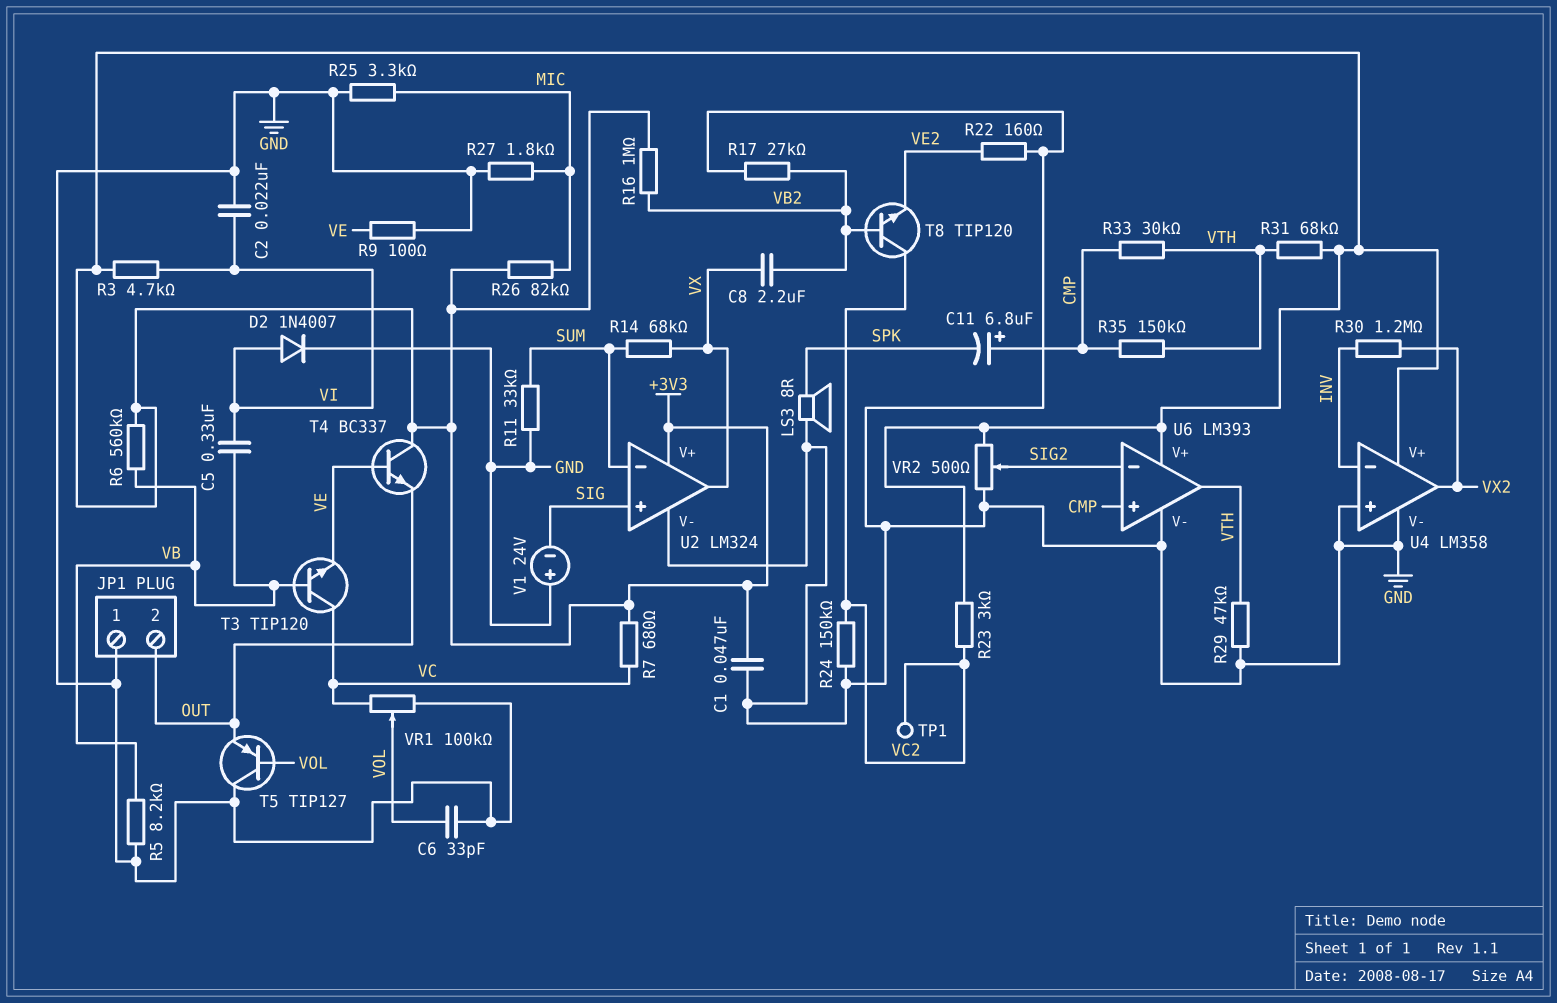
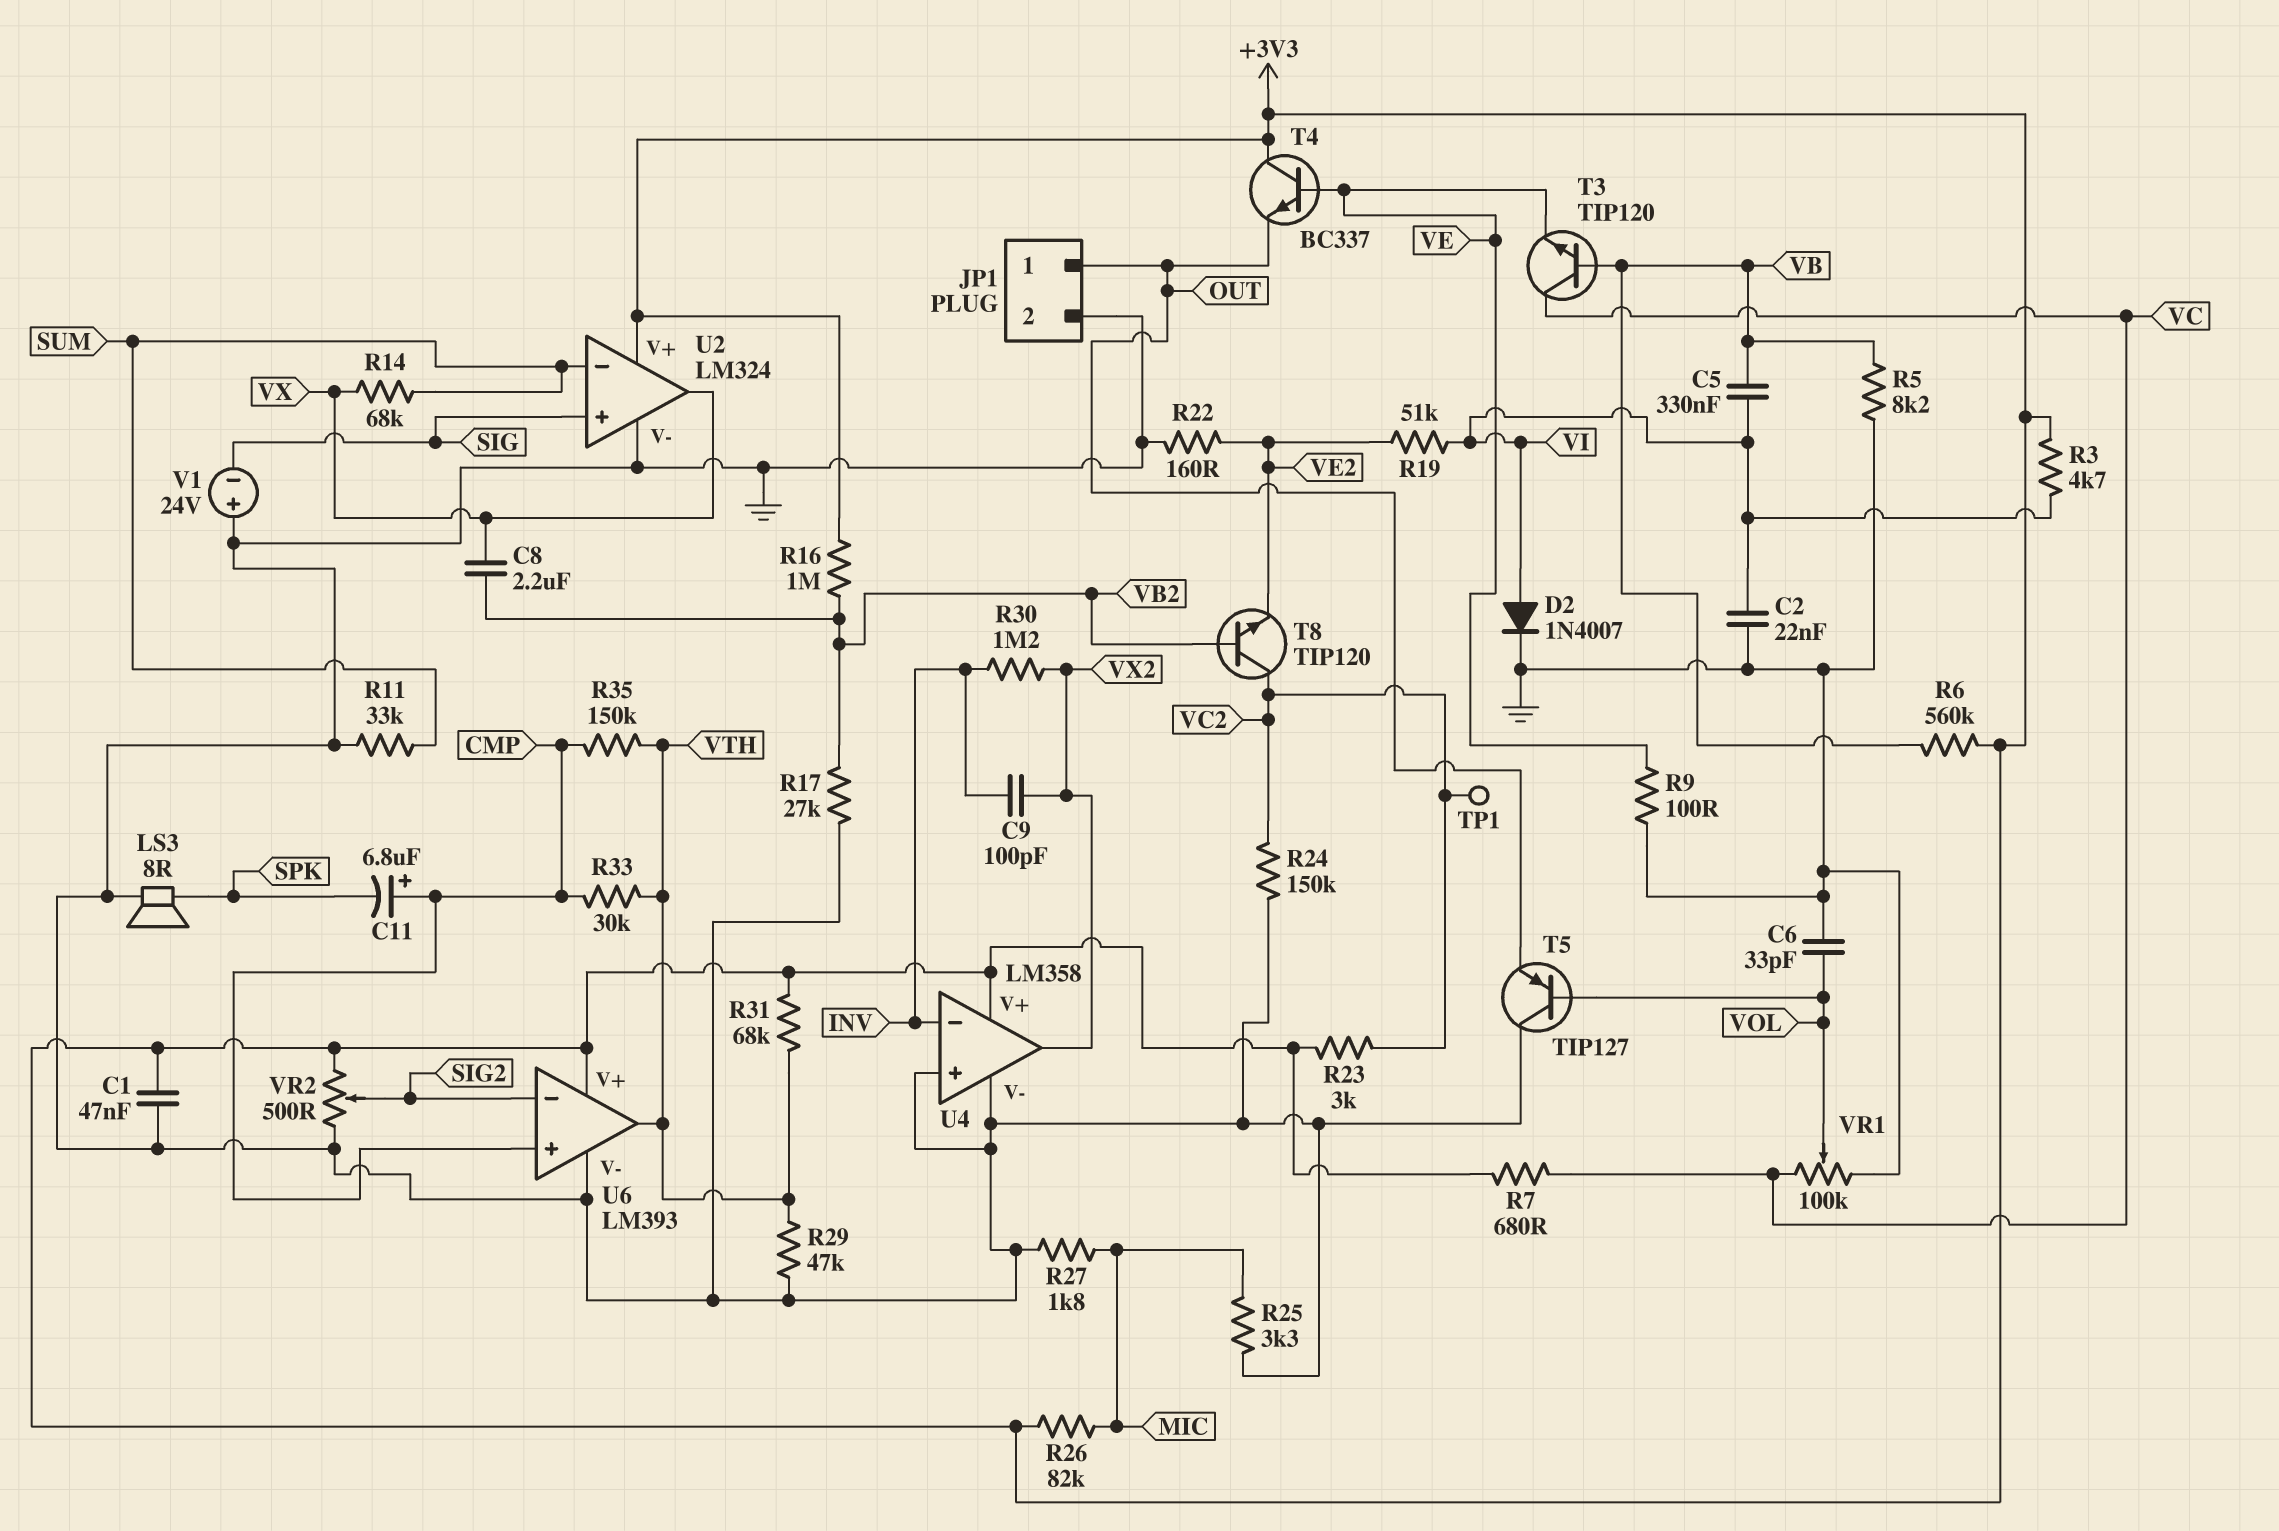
C9: none -> 100pF (INV, VX2)
JP1 pin 1: GND -> OUT
JP1 pin 2: OUT -> GND
R19: none -> 51k (VE2, VI)

